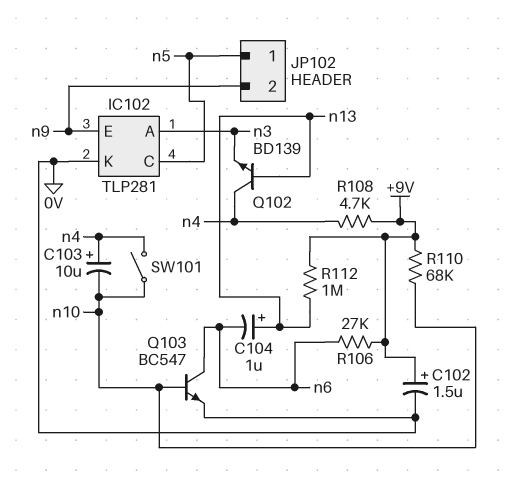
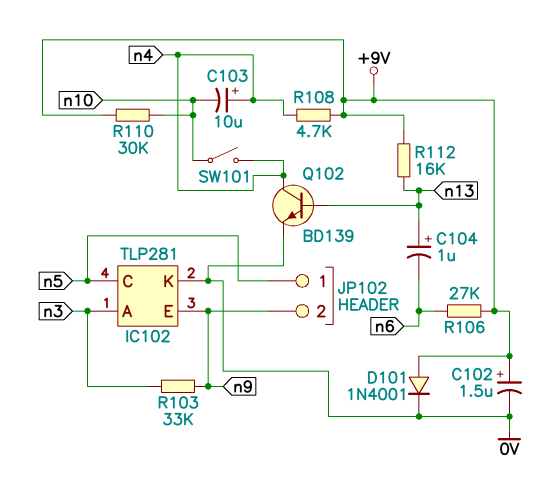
D101: none -> diode 1N4001 (A +9V, K 0V)
Q102: NPN BD139 (B n13, C n4, E n3) -> NPN BD139 (B n13, C n4, E 0V)
Q103: NPN BC547 (B n10, C n6, E 0V) -> none
R103: none -> 33k (n3, n9)
R110: 68k (+9V, n10) -> 30k (+9V, n10)
R112: 1M (+9V, n13) -> 16k (+9V, n13)

